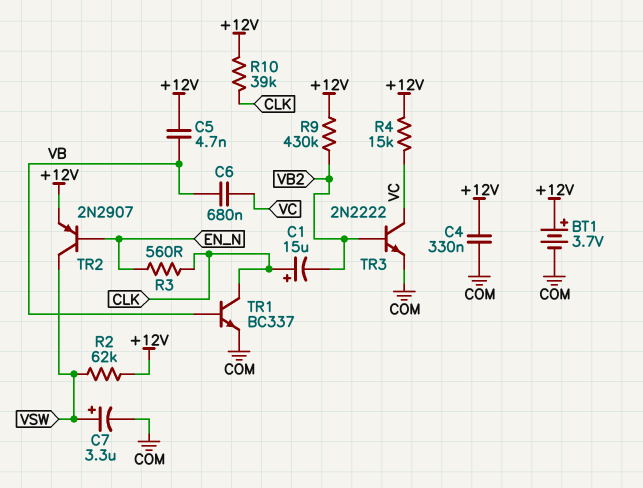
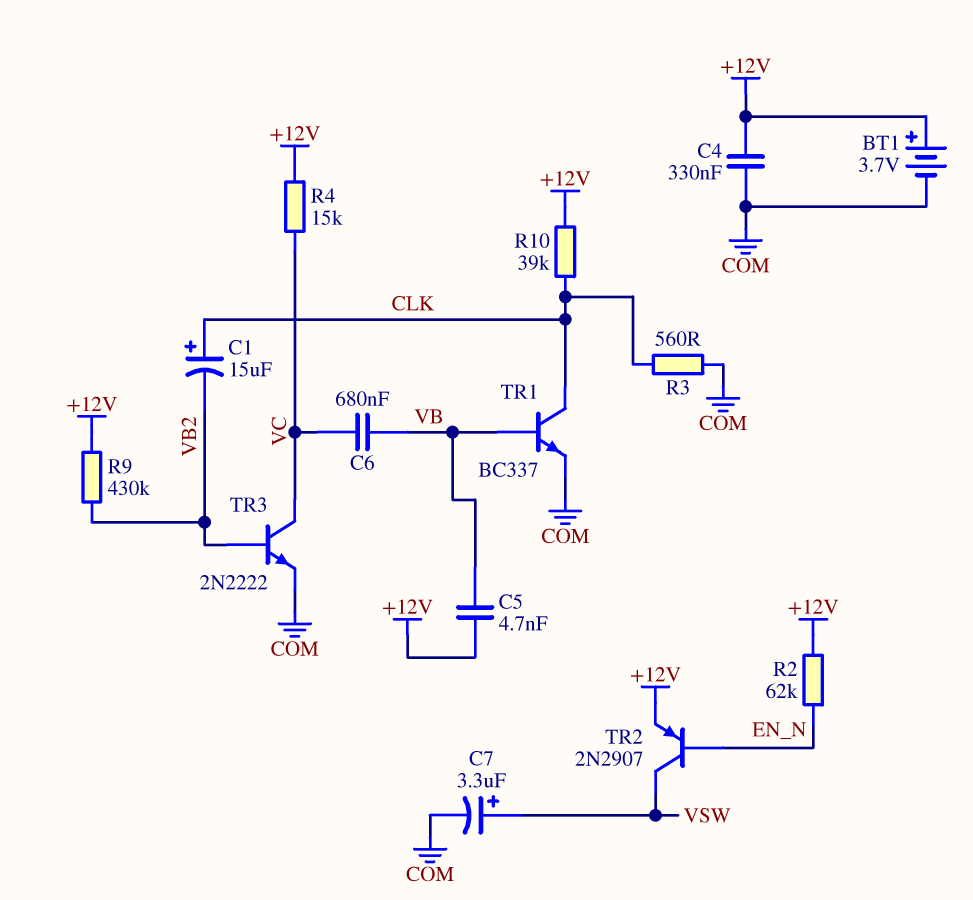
R2: 62k (+12V, VSW) -> 62k (+12V, EN_N)
R3: 560 (CLK, EN_N) -> 560 (CLK, COM)

